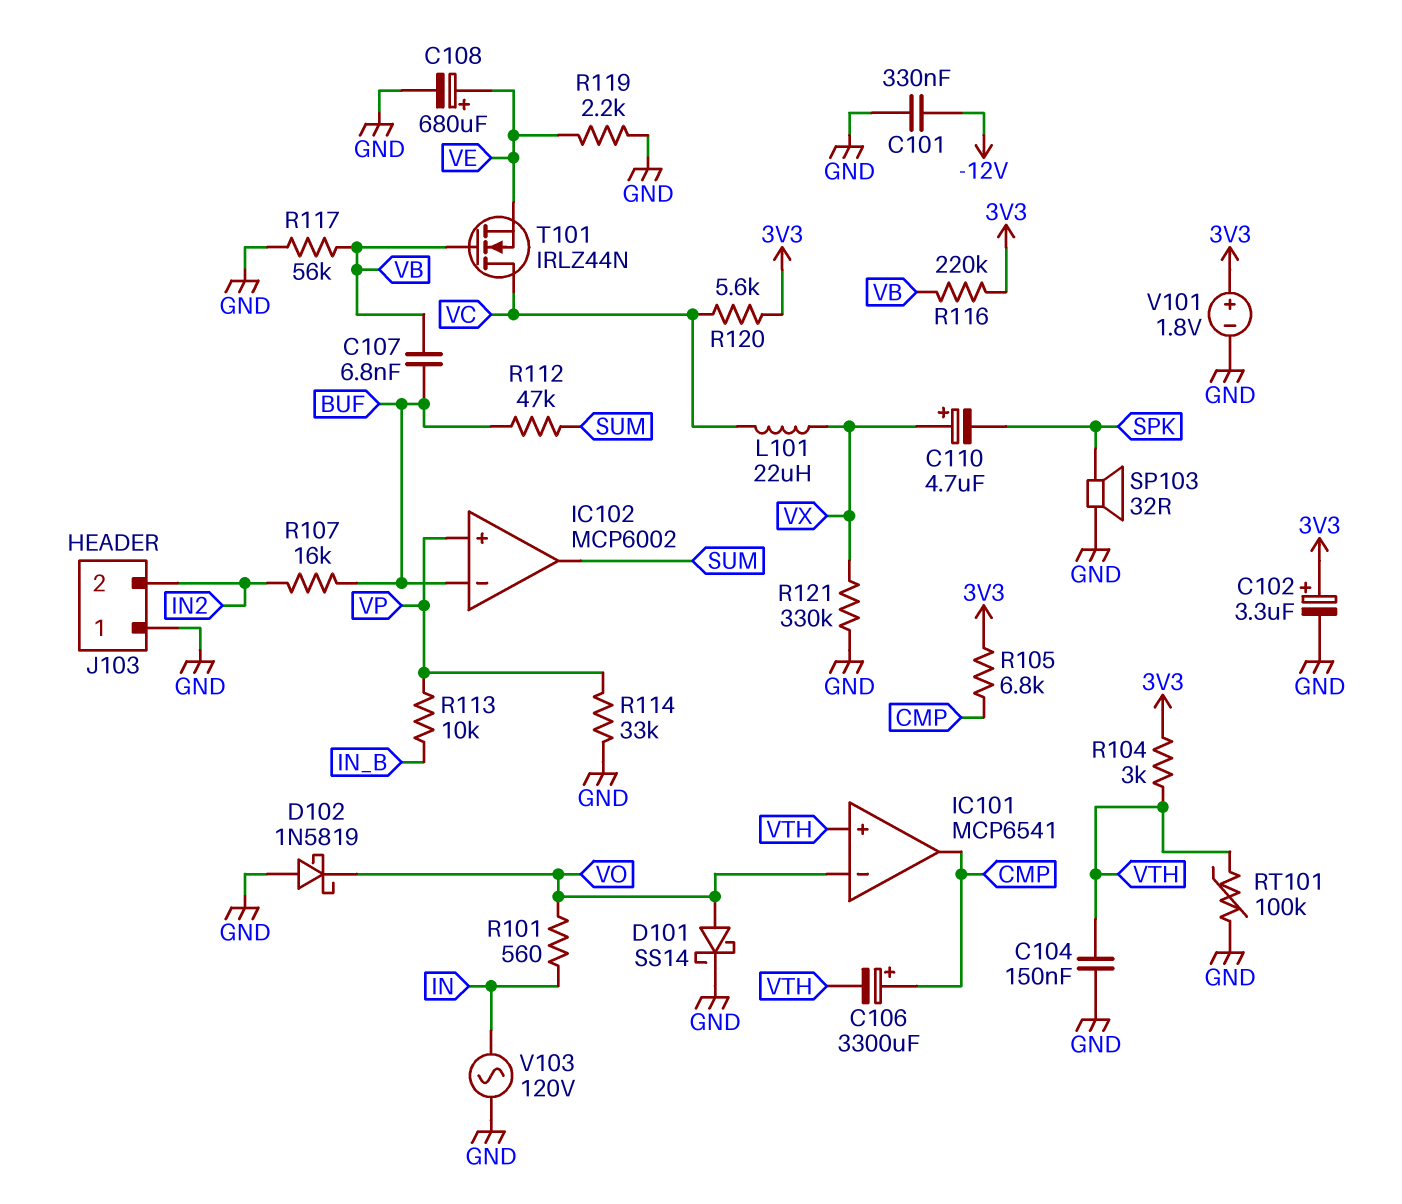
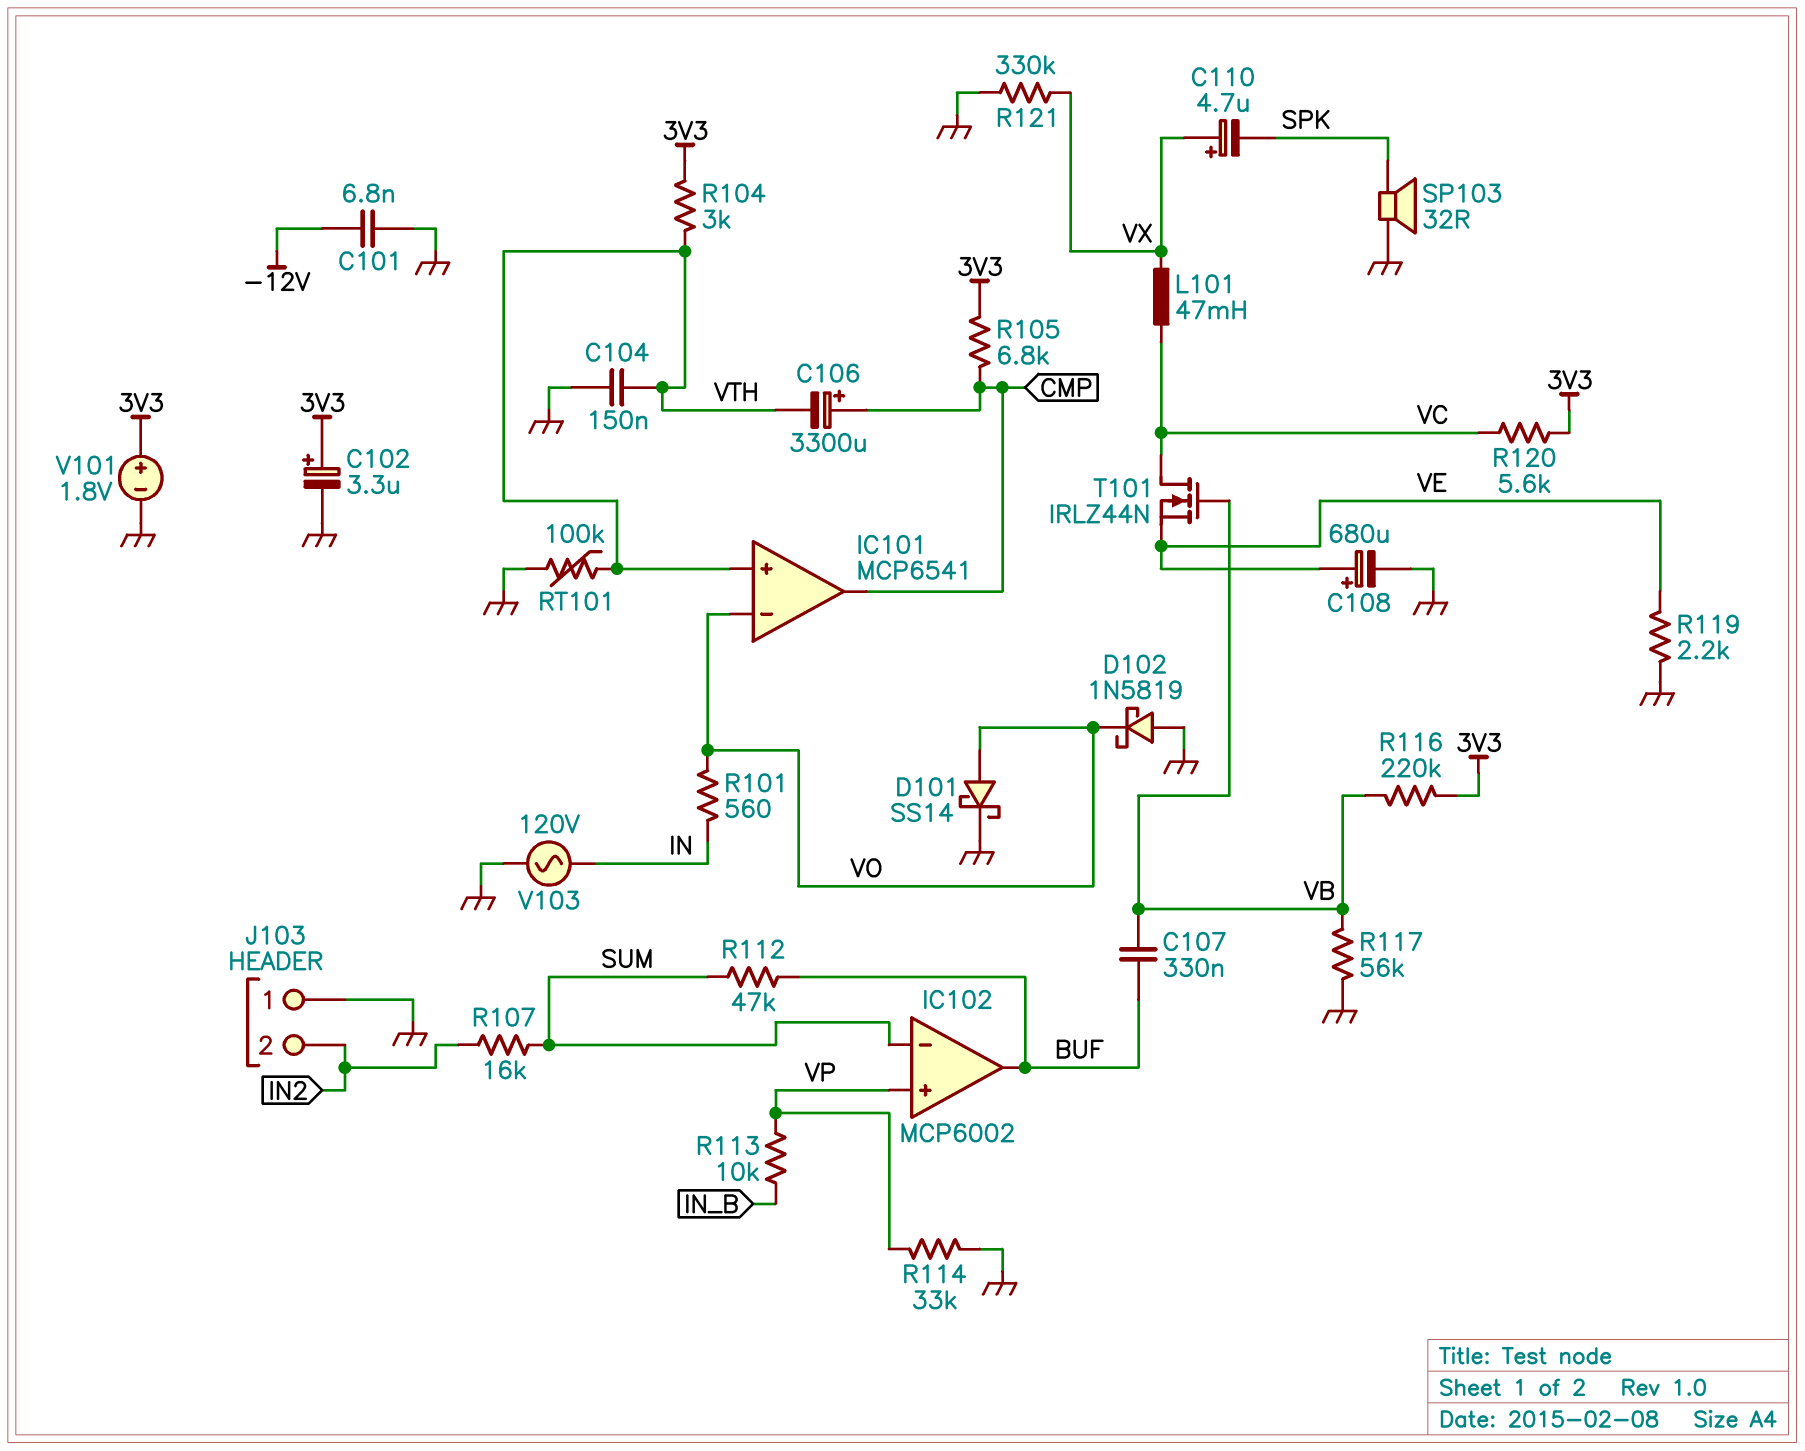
C101: 330nF (-12V, GND) -> 6.8nF (-12V, GND)
C107: 6.8nF (BUF, VB) -> 330nF (BUF, VB)
IC102 pin in-: BUF -> SUM
IC102 pin out: SUM -> BUF
L101: 22uH (VC, VX) -> 47mH (VC, VX)
R107: 16k (BUF, IN2) -> 16k (IN2, SUM)

